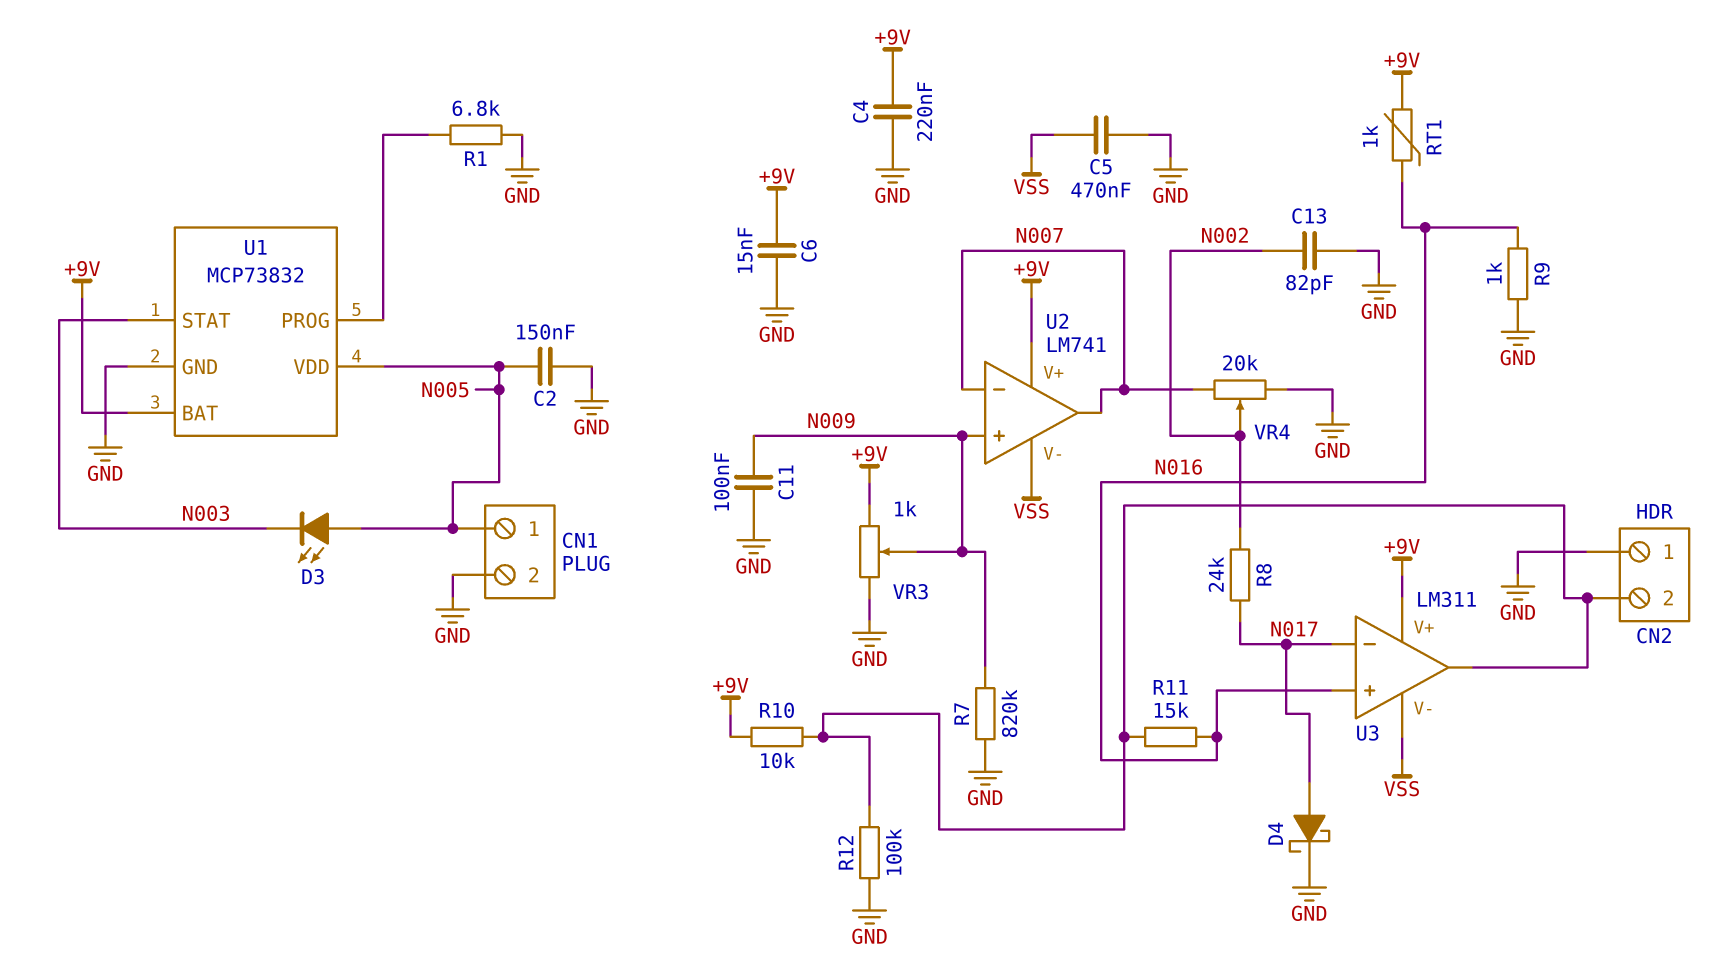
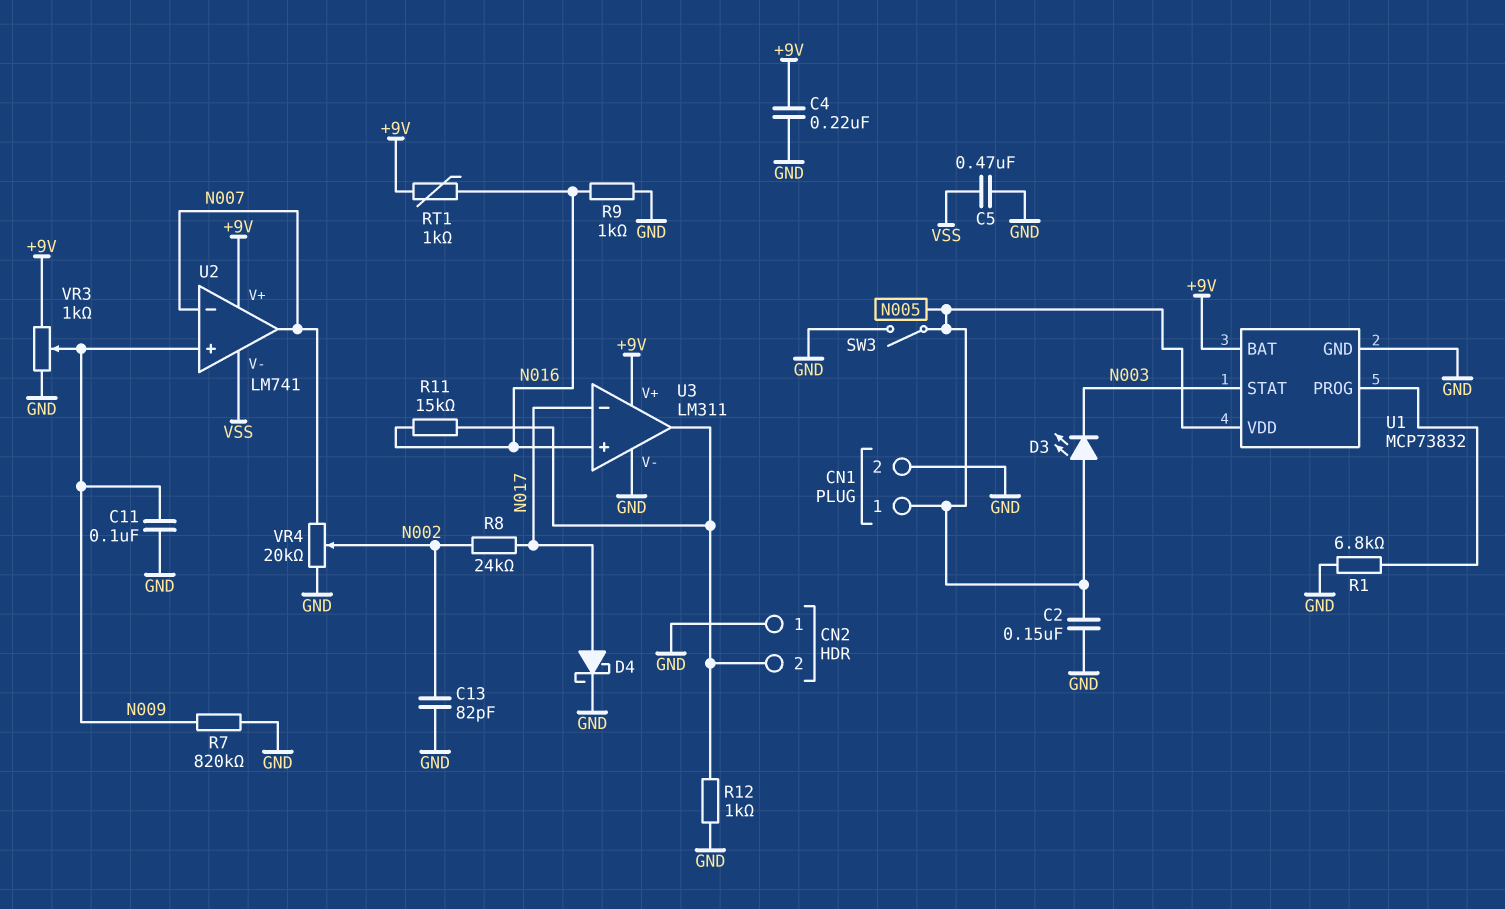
C6: 15nF (+9V, GND) -> none
R10: 10k (+9V, CN2/2) -> none
R12: 100k (CN2/2, GND) -> 1k (CN2/2, GND)
SW3: none -> switch (GND, N005)
U3 pin V-: VSS -> GND

